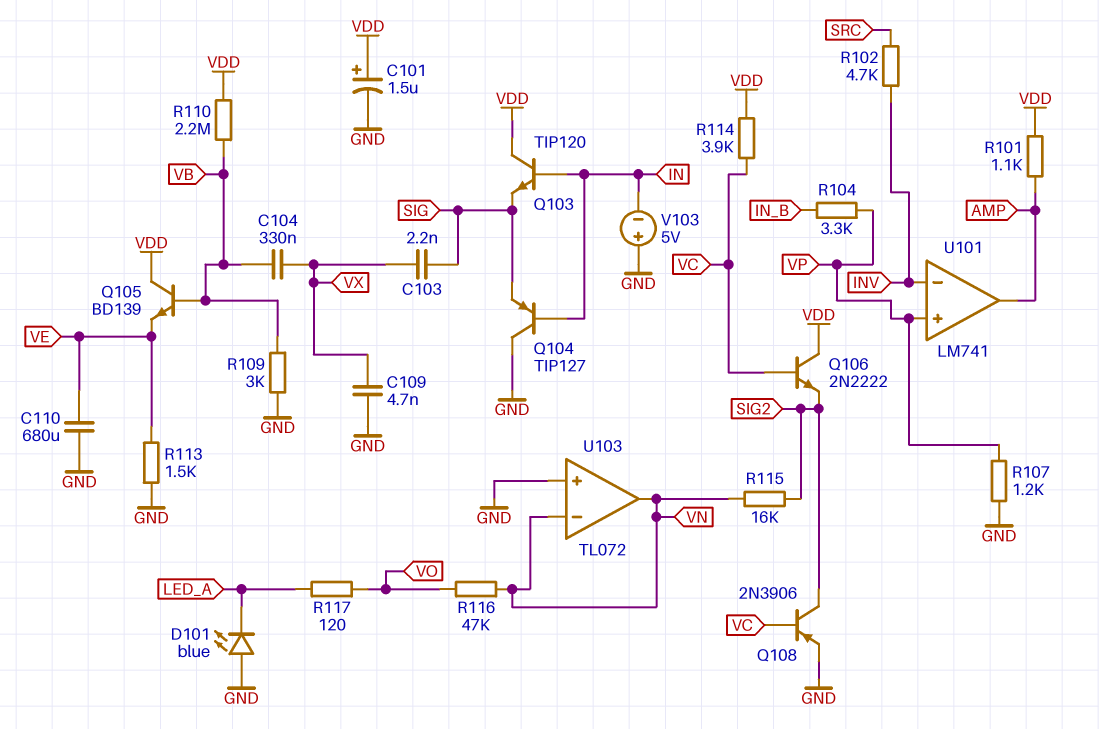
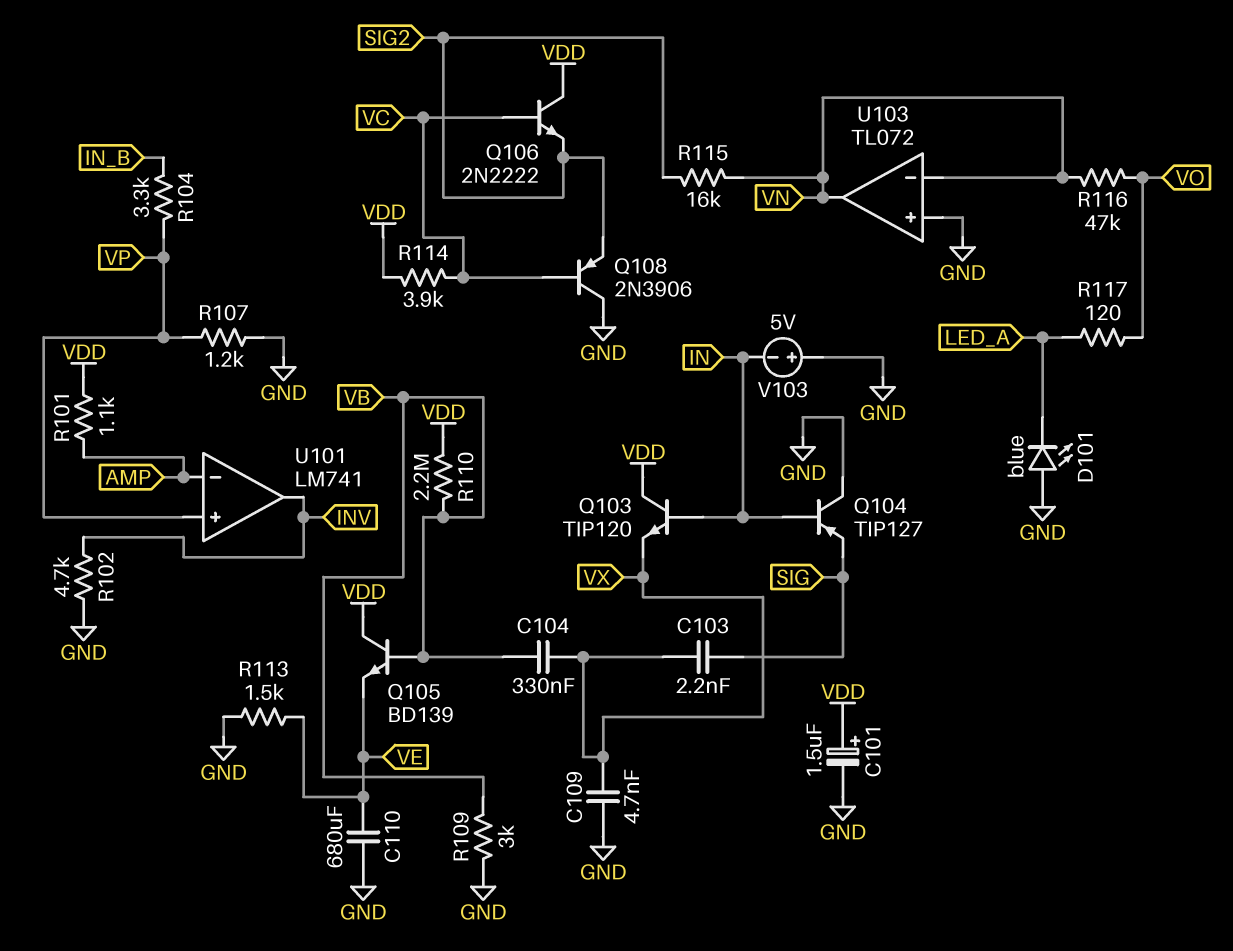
Q103: NPN TIP120 (B IN, C VDD, E SIG) -> NPN TIP120 (B IN, C VDD, E VX)
Q108: PNP 2N3906 (B VC, C SIG2, E GND) -> PNP 2N3906 (B VC, C GND, E SIG2)
R102: 4.7k (INV, SRC) -> 4.7k (GND, INV)
U101 pin in-: INV -> AMP
U101 pin out: AMP -> INV

